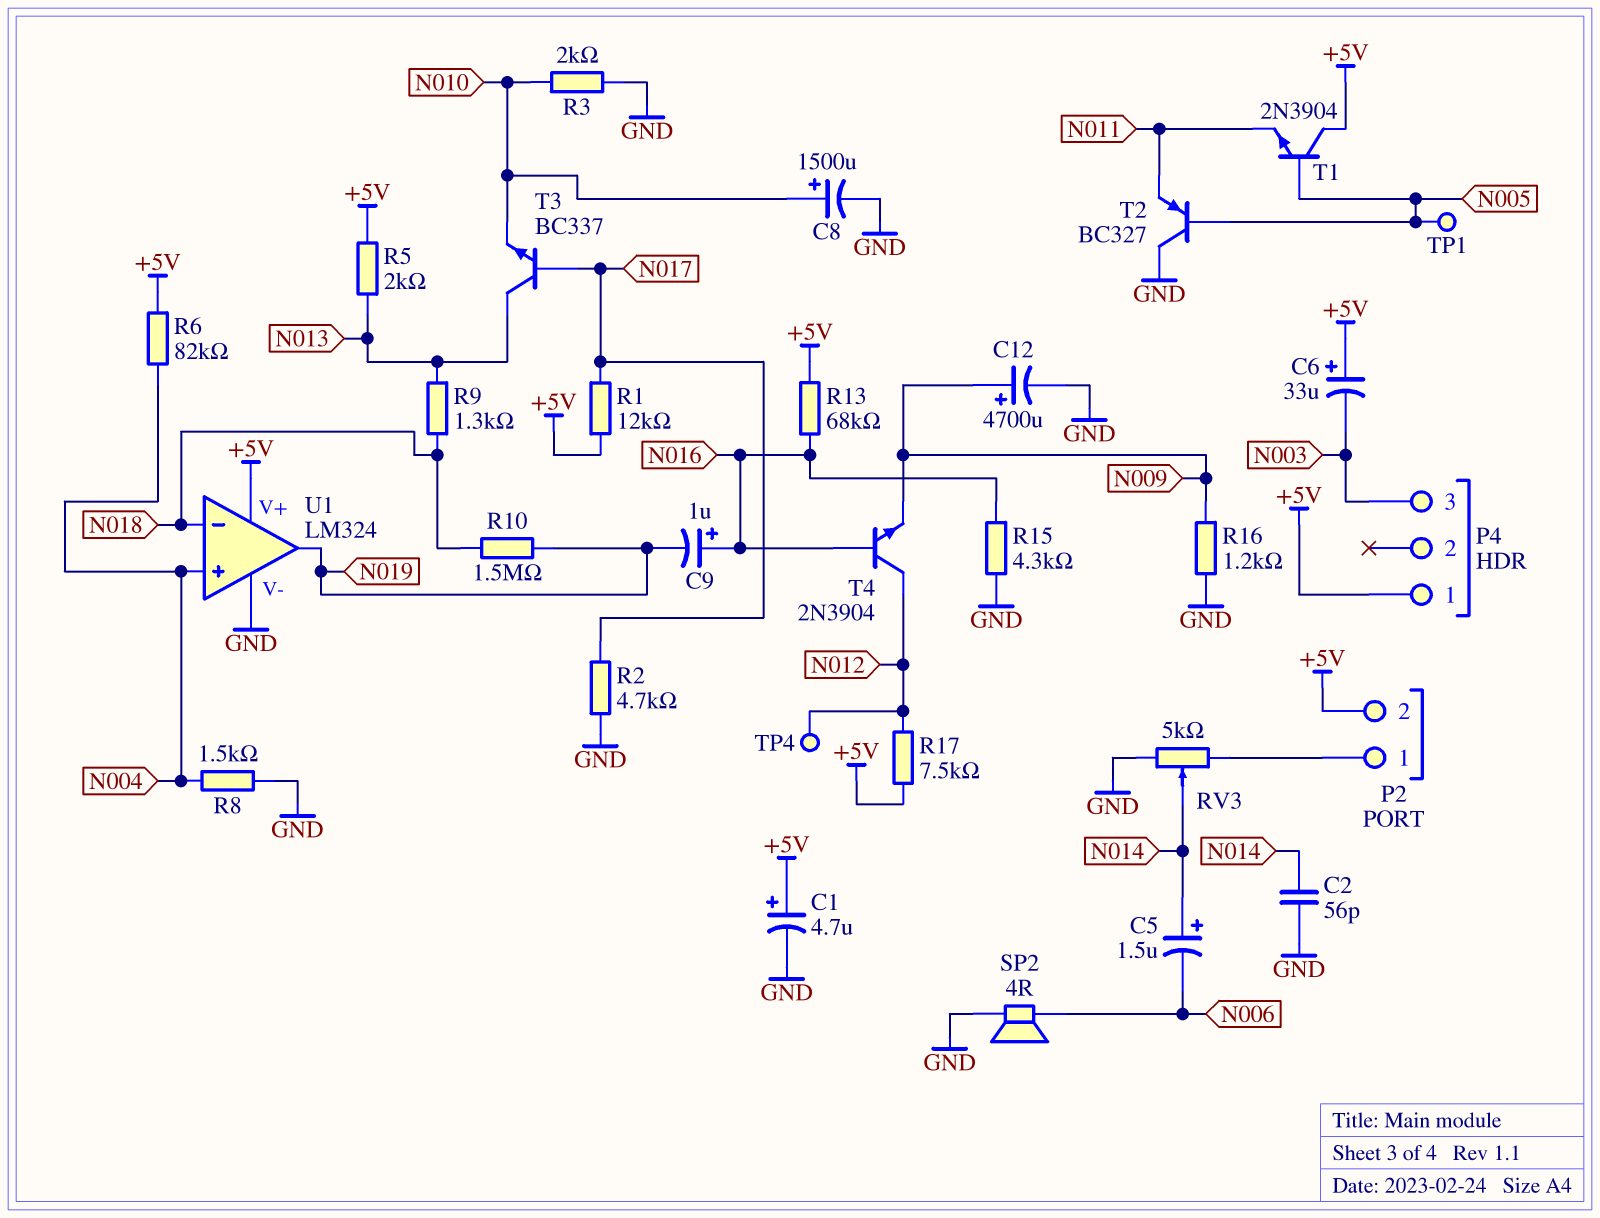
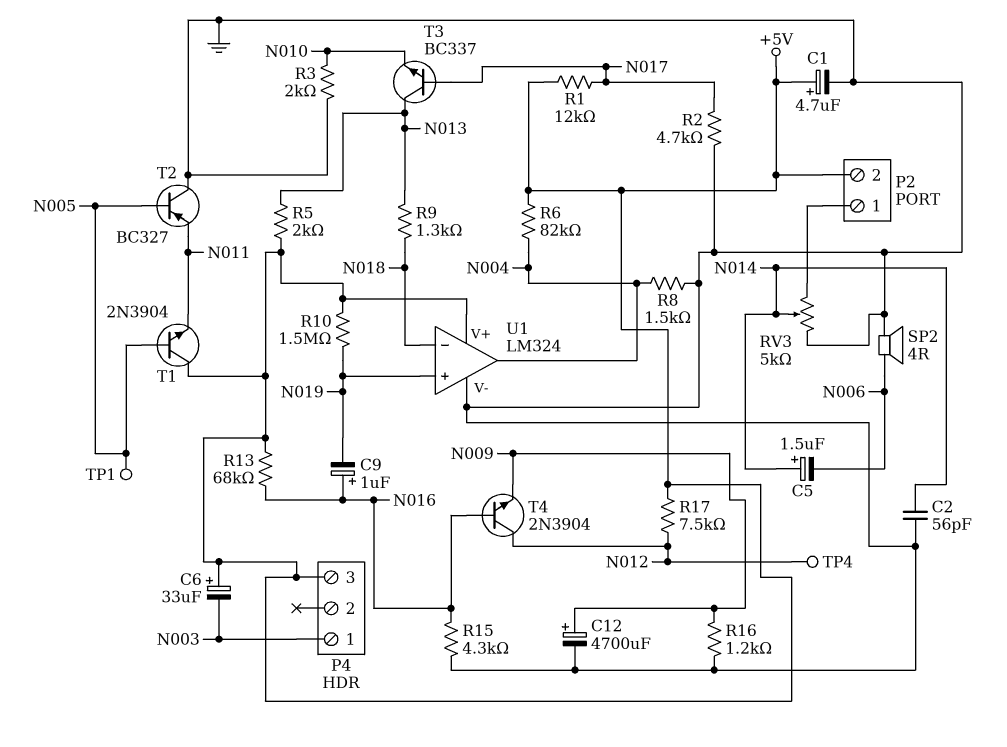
C8: 1500uF (plus N010, minus GND) -> none
P4 pin 1: +5V -> N003
P4 pin 3: N003 -> +5V
R10: 1.5M (N018, N019) -> 1.5M (+5V, N019)
U1 pin in+: N004 -> N019
U1 pin out: N019 -> N004

